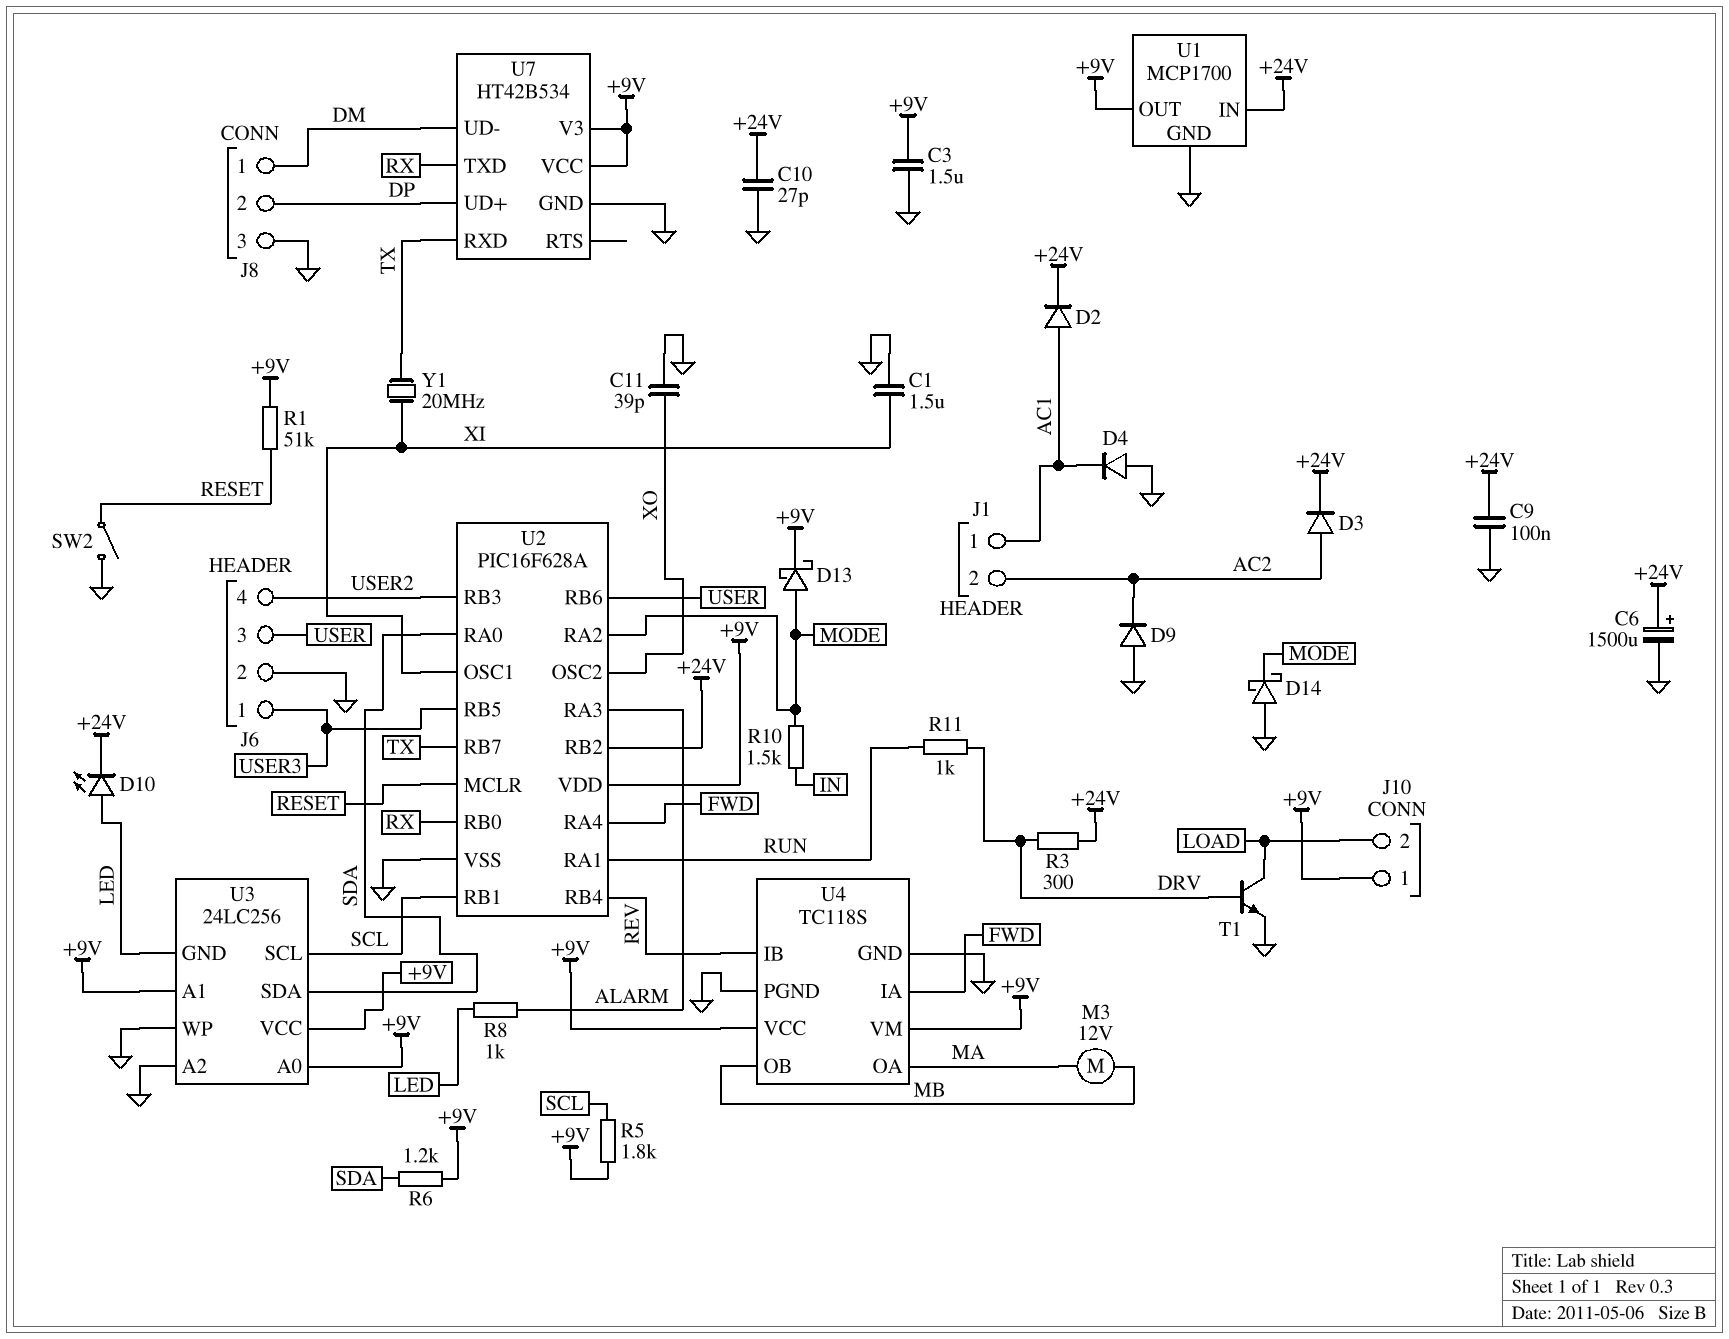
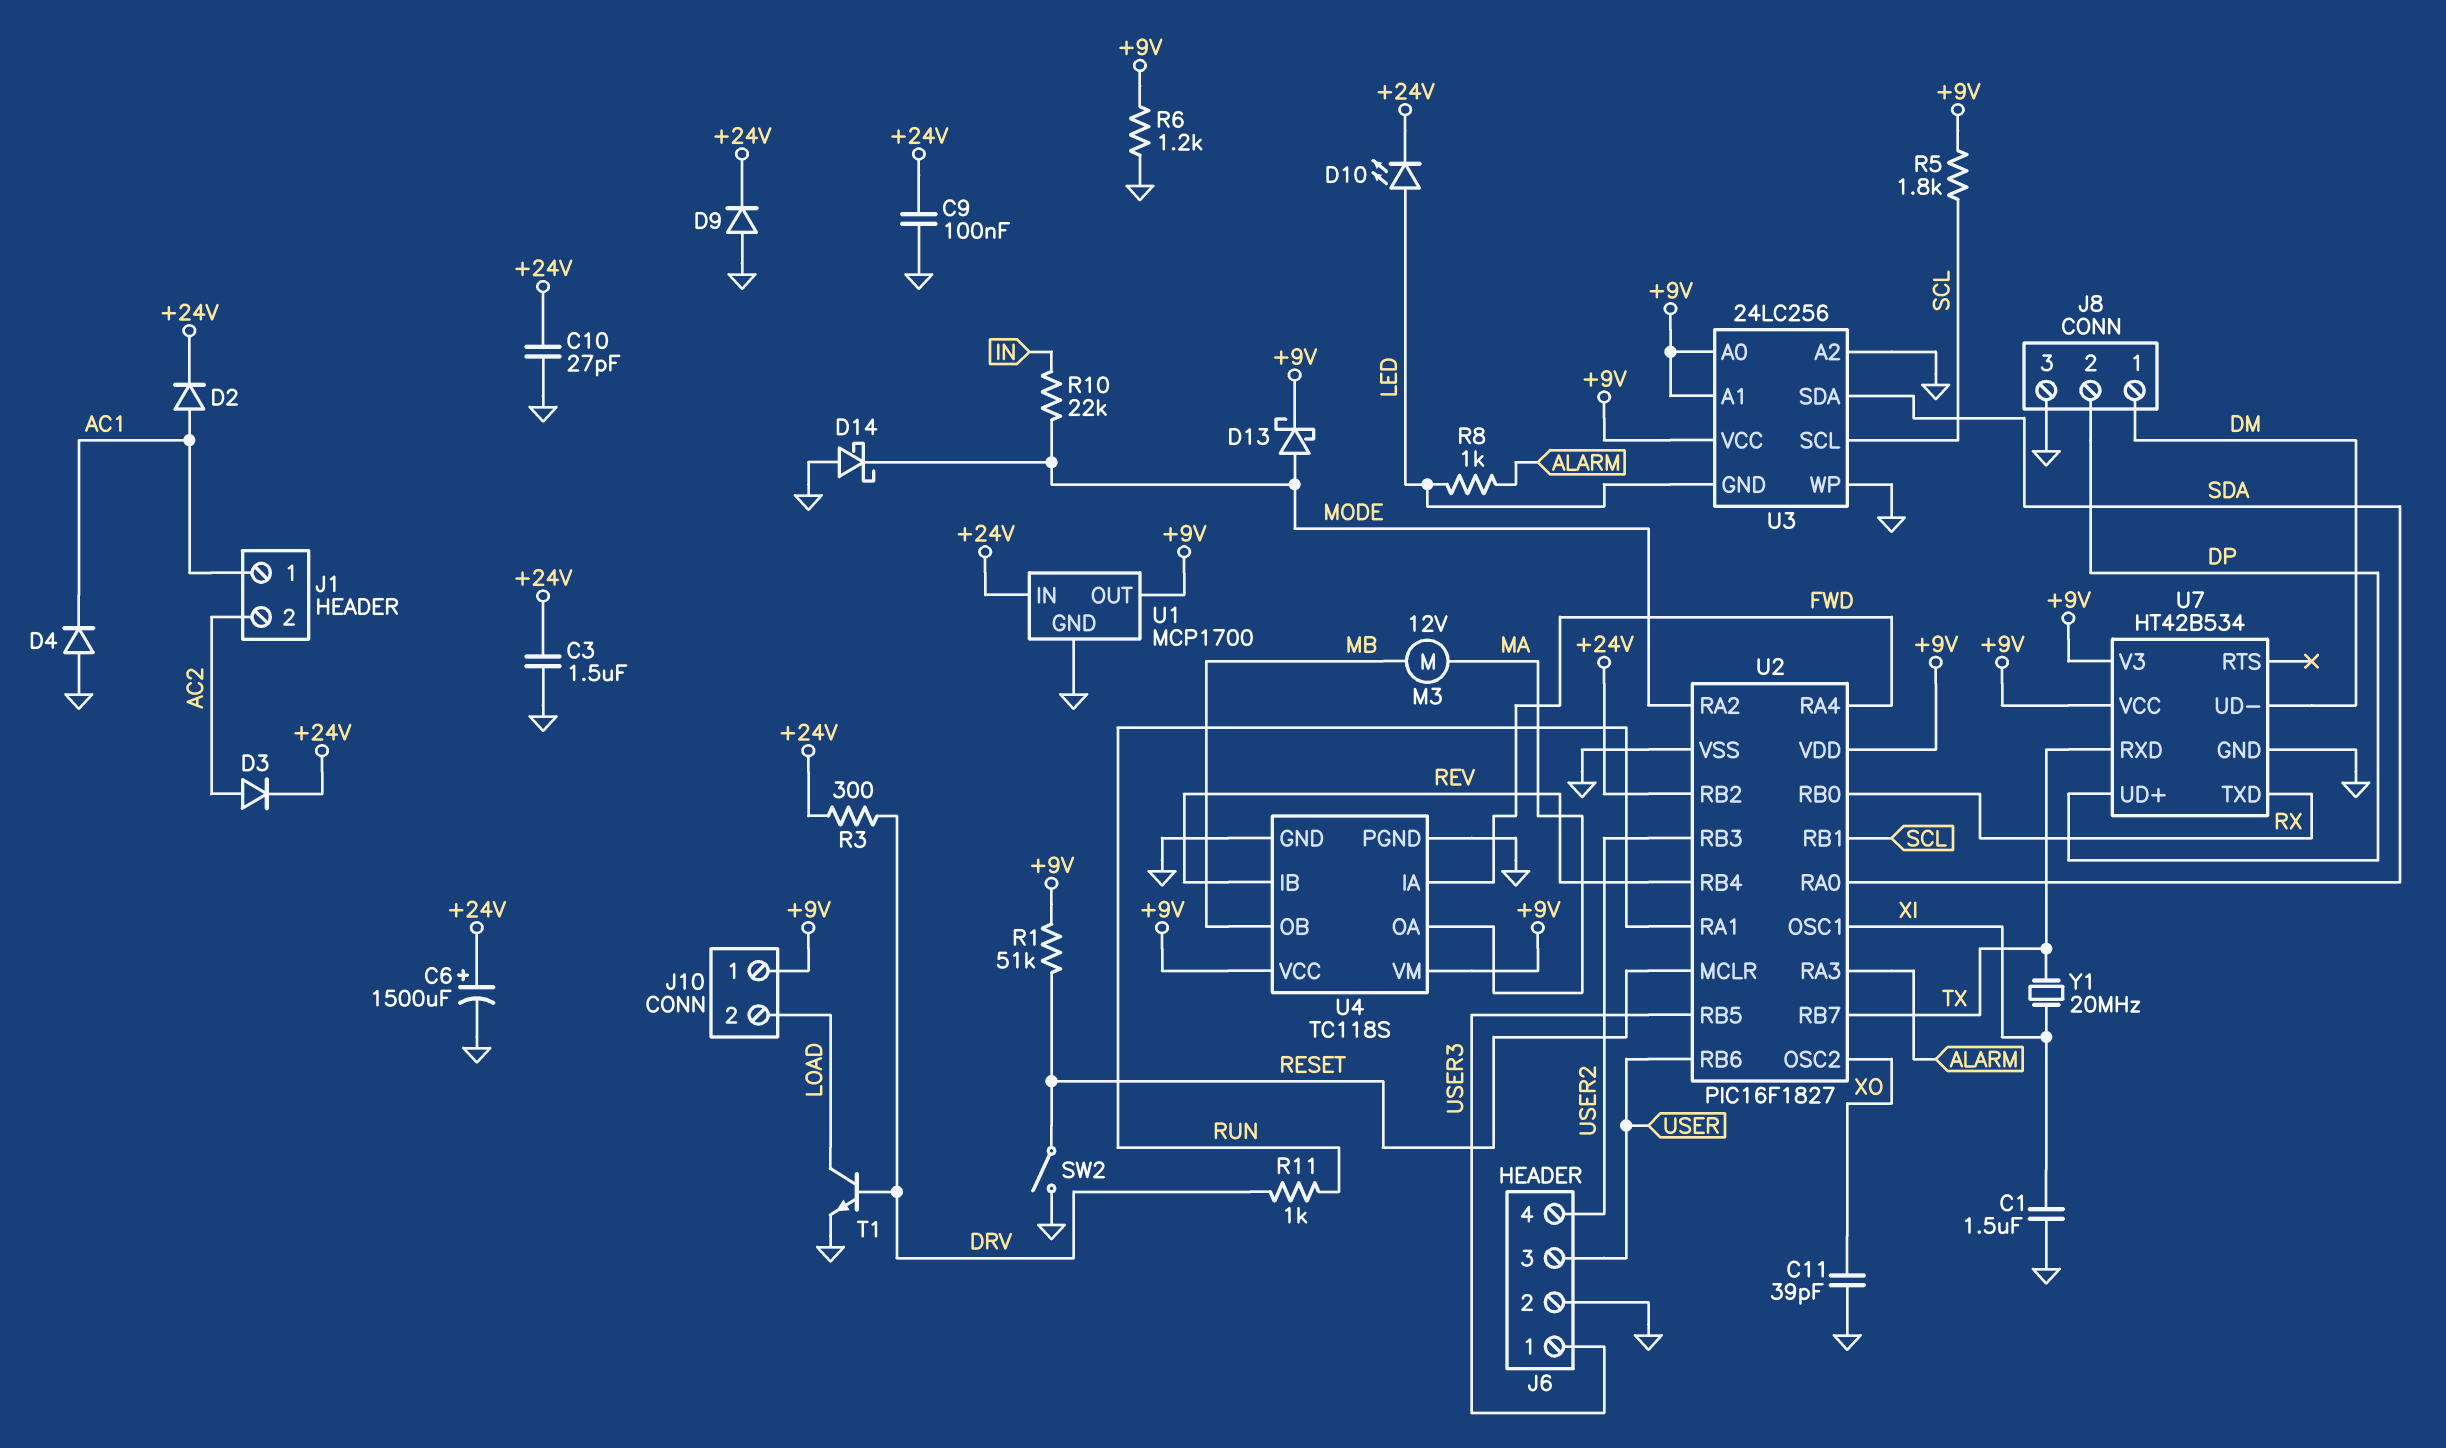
C3: 1.5uF (+9V, GND) -> 1.5uF (+24V, GND)
D9: diode (A GND, K AC2) -> diode (A GND, K +24V)
R6: 1.2k (+9V, SDA) -> 1.2k (+9V, GND)
R10: 1.5k (IN, MODE) -> 22k (IN, MODE)
U2: PIC16F628A -> PIC16F1827

